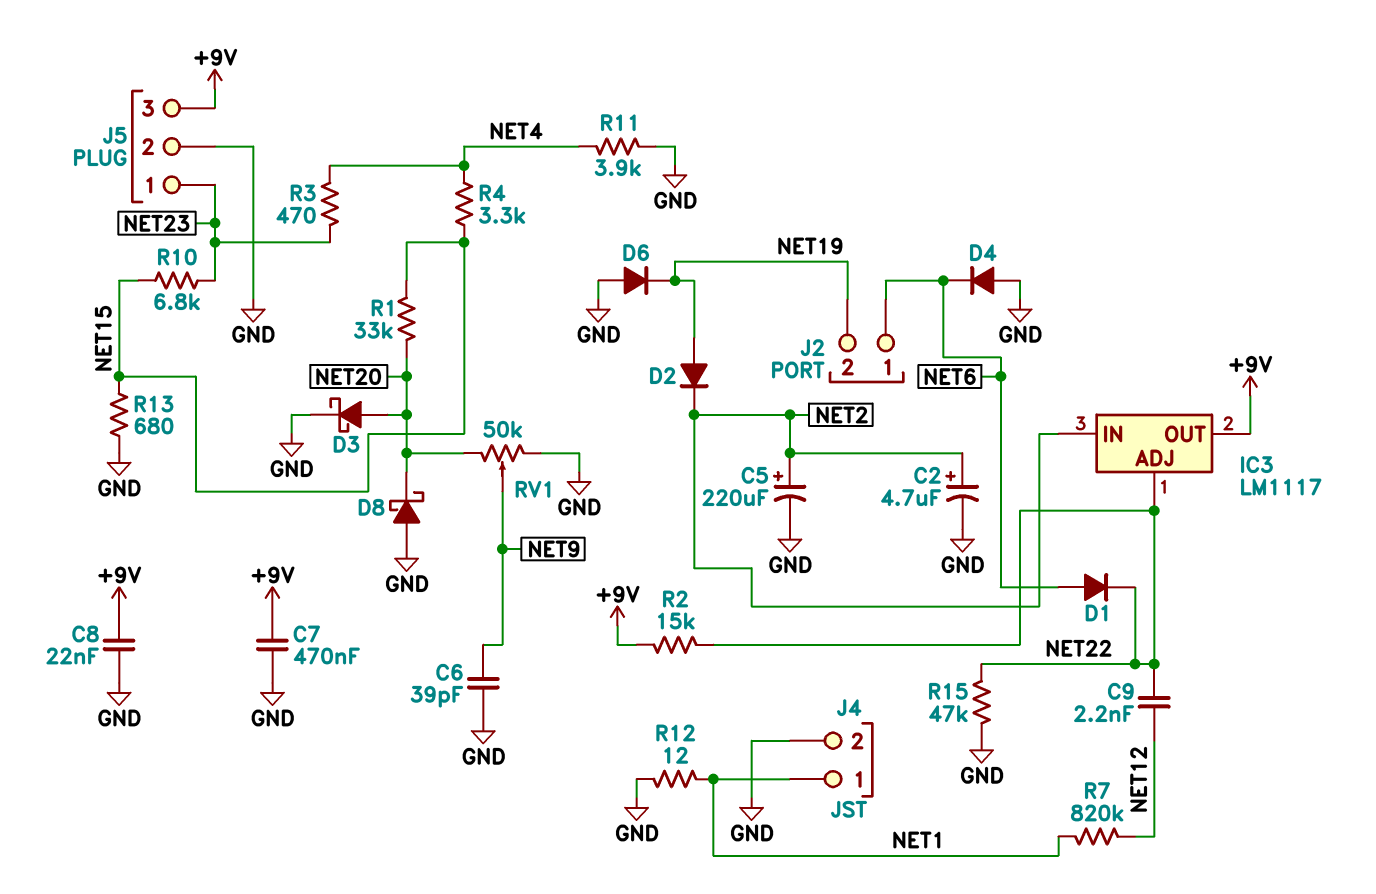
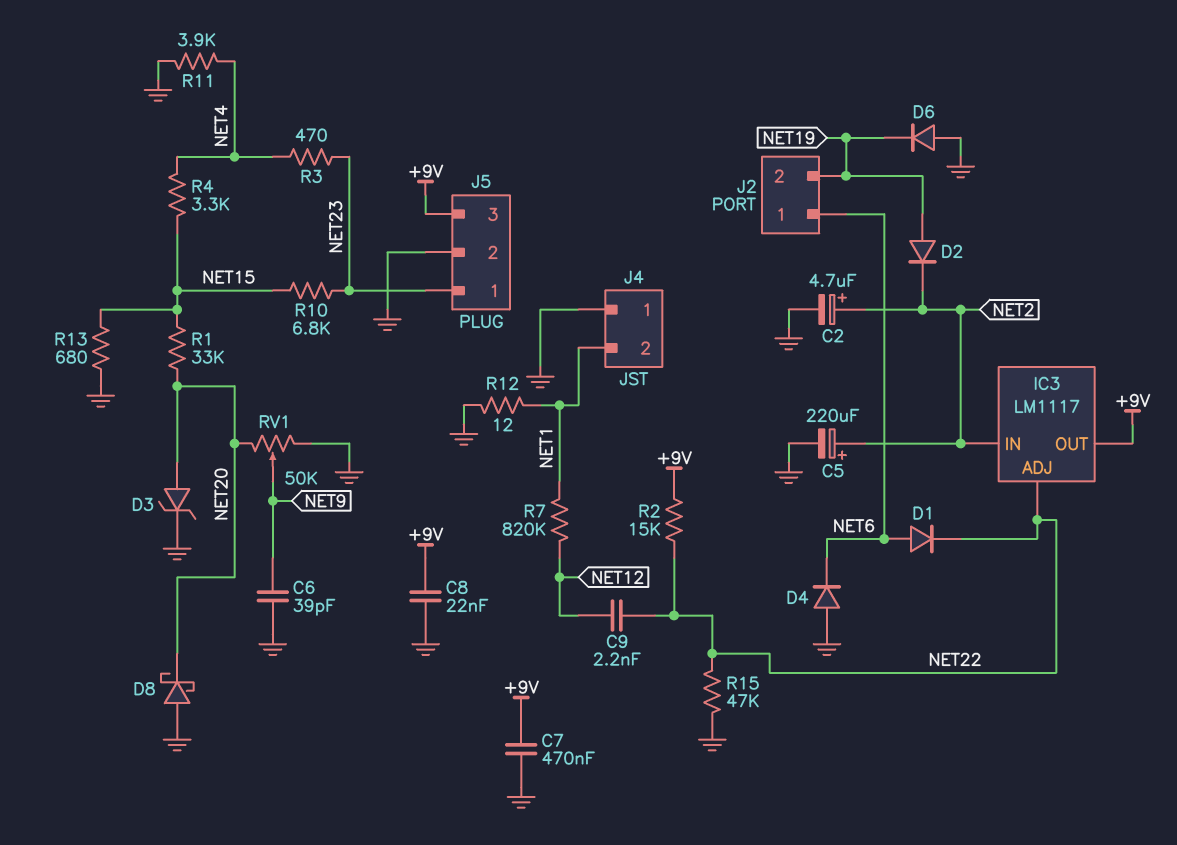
D3: schottky (A NET20, K GND) -> zener (A NET20, K GND)
J4 pin 1: NET1 -> GND
J4 pin 2: GND -> NET1

